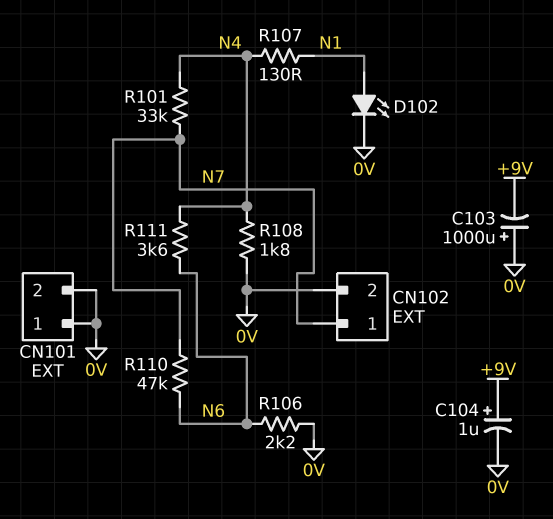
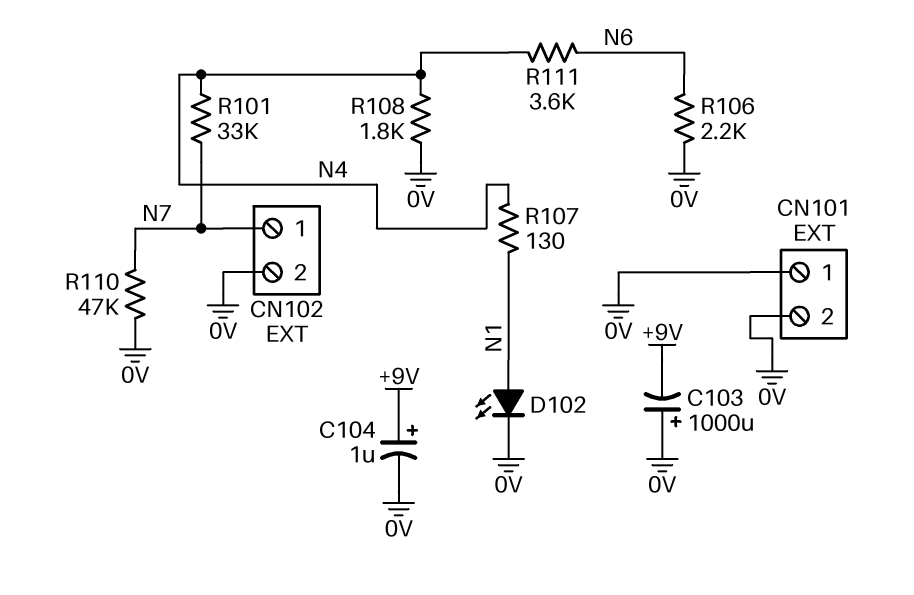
R110: 47k (N6, N7) -> 47k (0V, N7)

